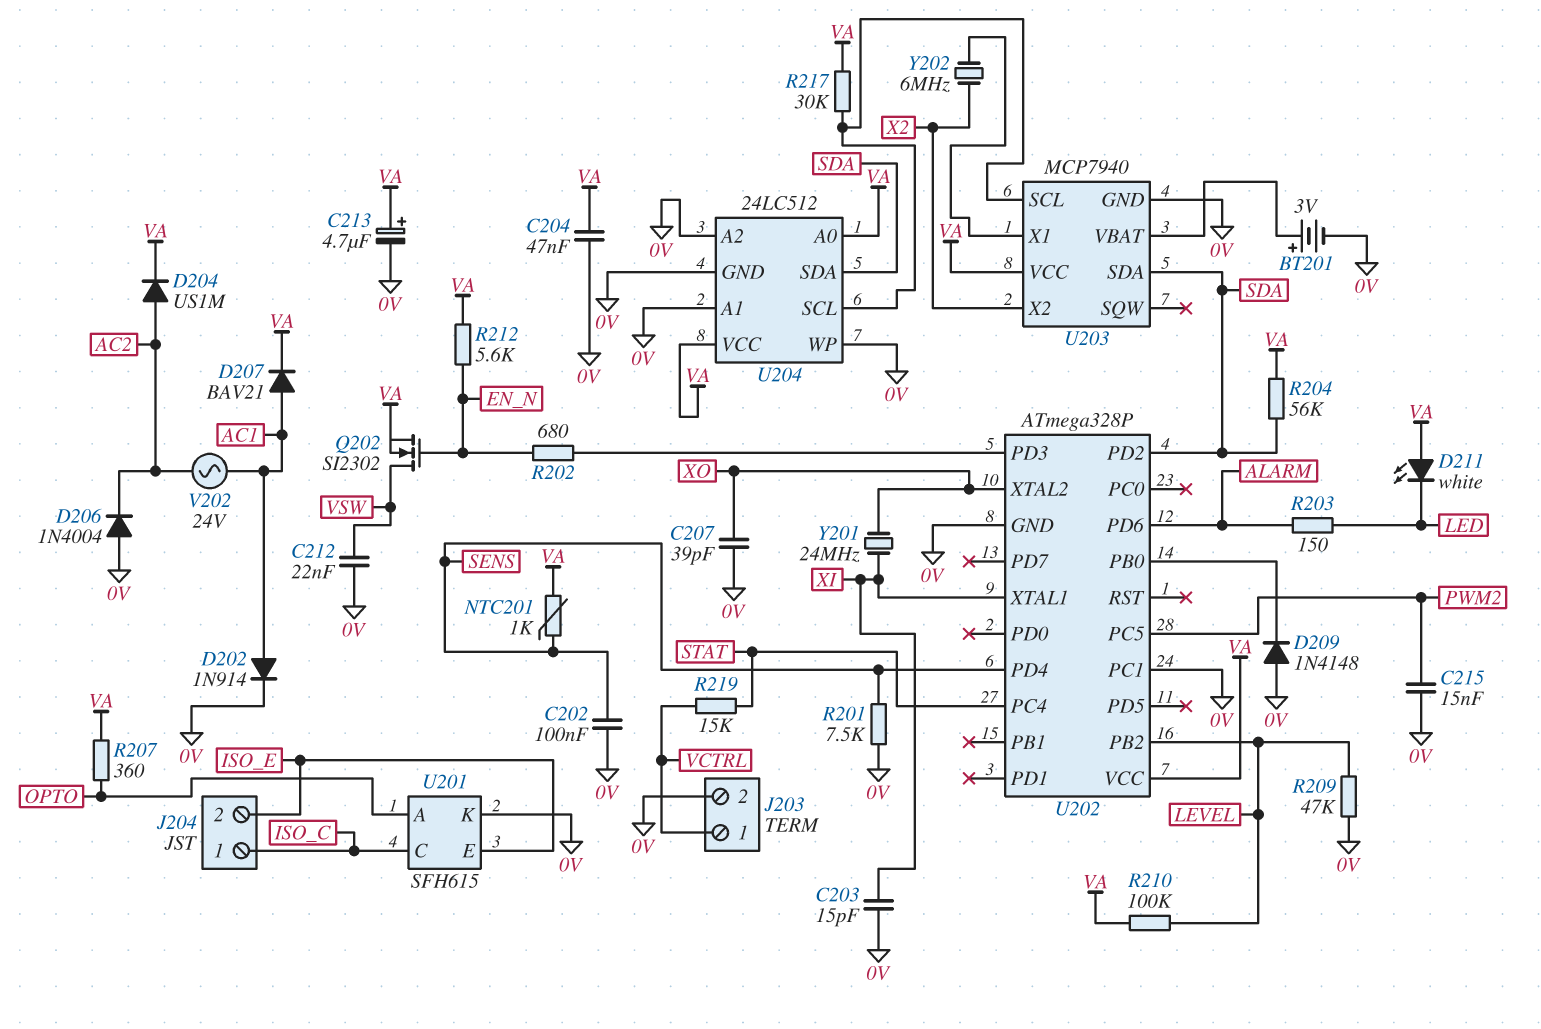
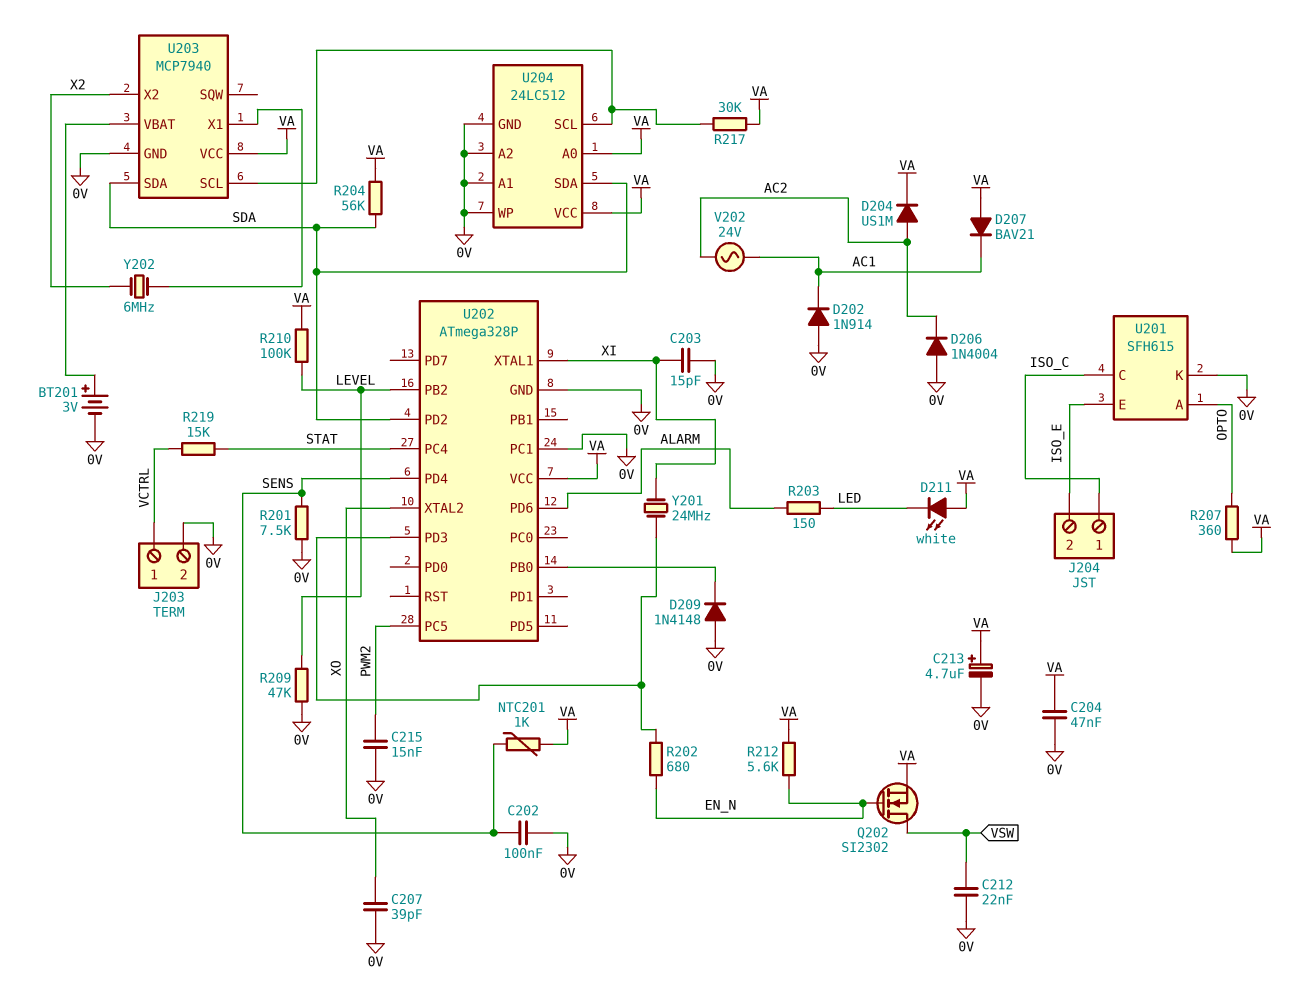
D202: diode 1N914 (A AC1, K 0V) -> diode 1N914 (A 0V, K AC1)
D207: diode BAV21 (A AC1, K VA) -> diode BAV21 (A VA, K AC1)
Y201: 24MHz (XI, XO) -> 24MHz (U202/PD3, XI)

